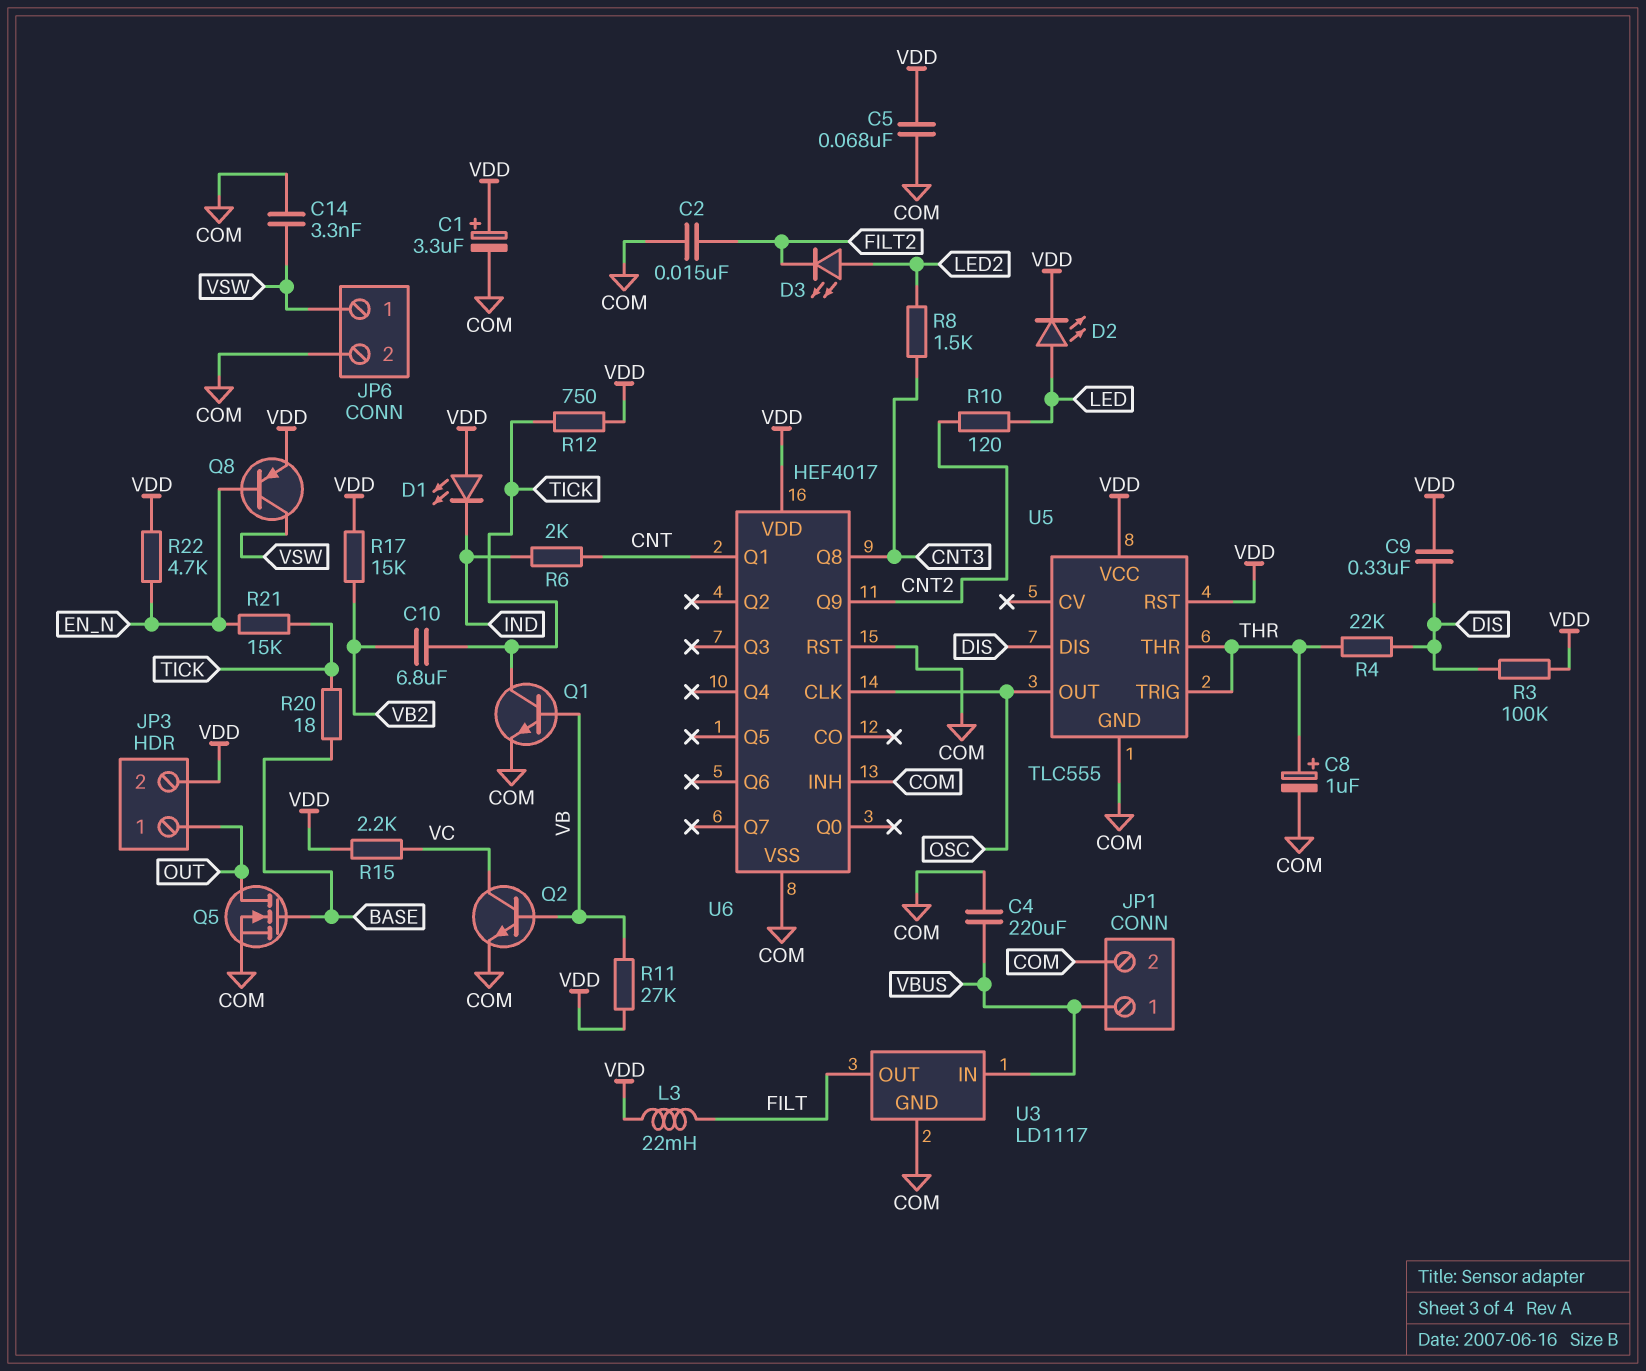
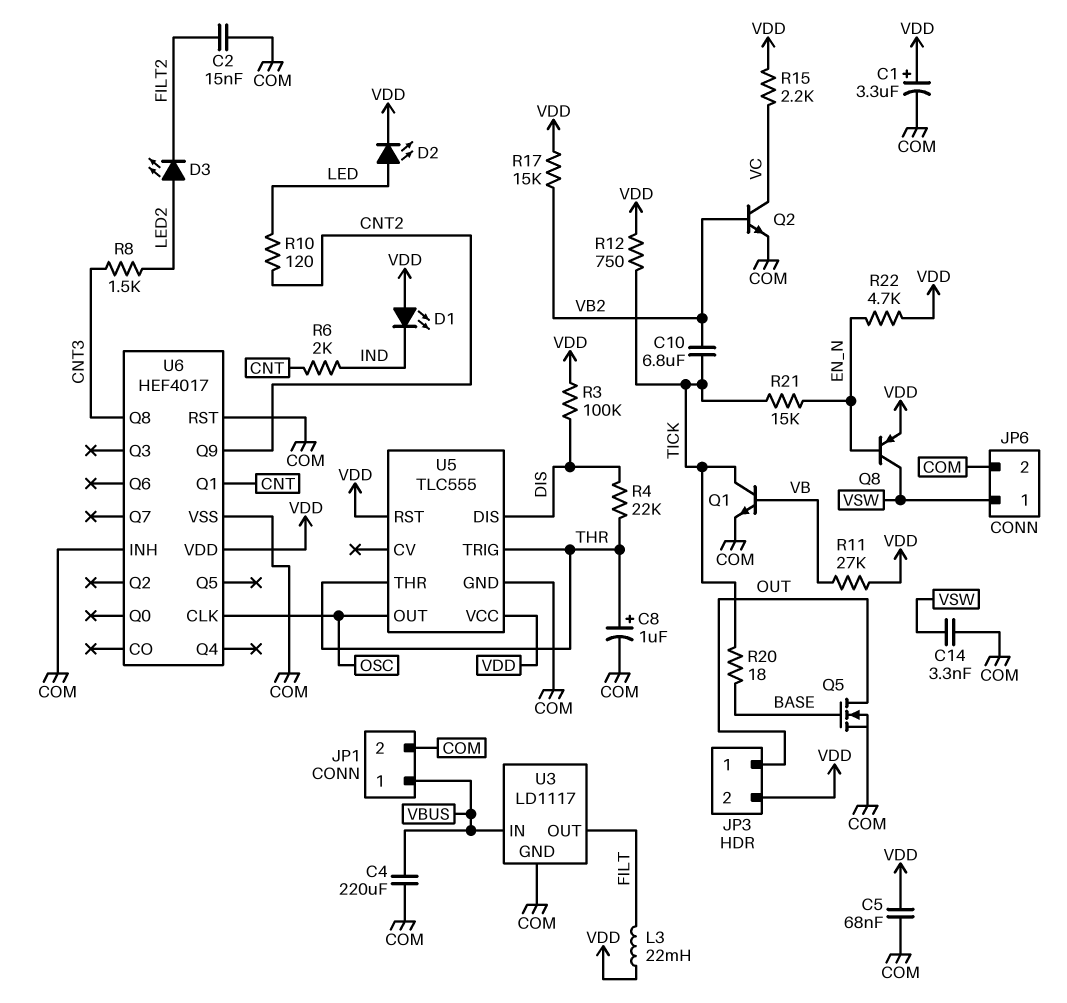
C9: 330nF (DIS, VDD) -> none
Q2: NPN (B VB, C VC, E COM) -> NPN (B VB2, C VC, E COM)

